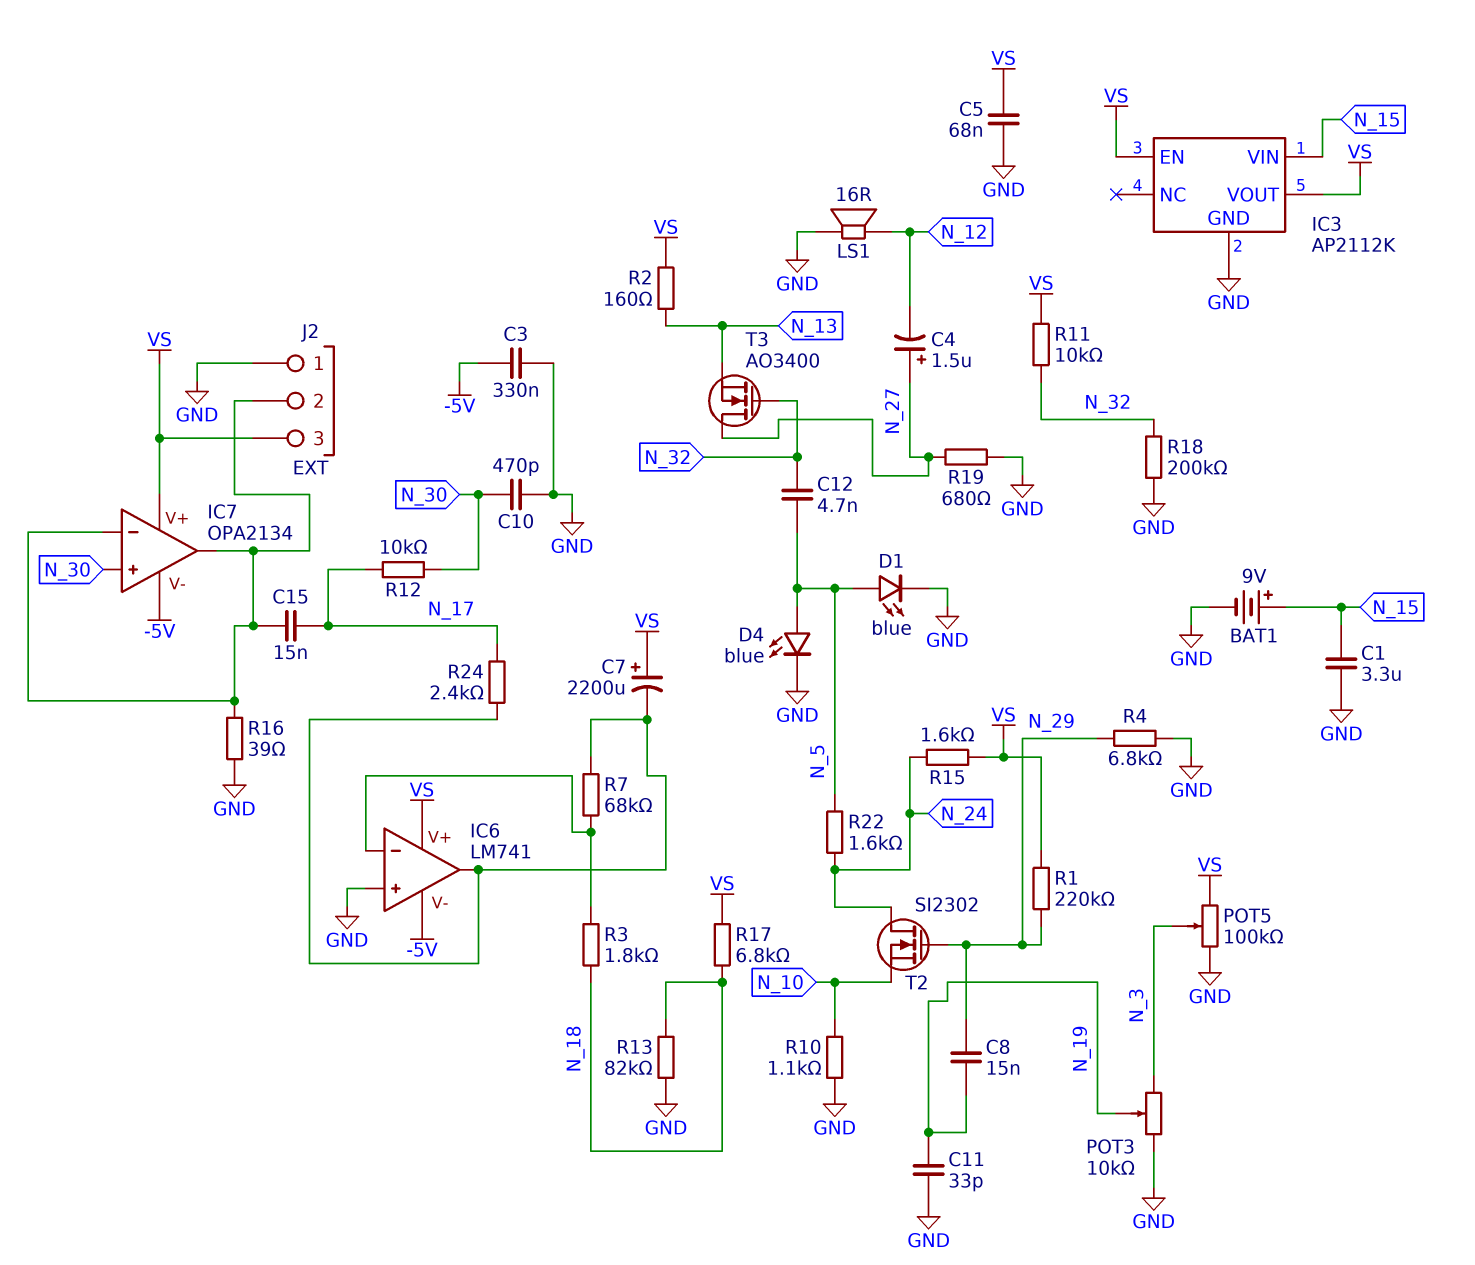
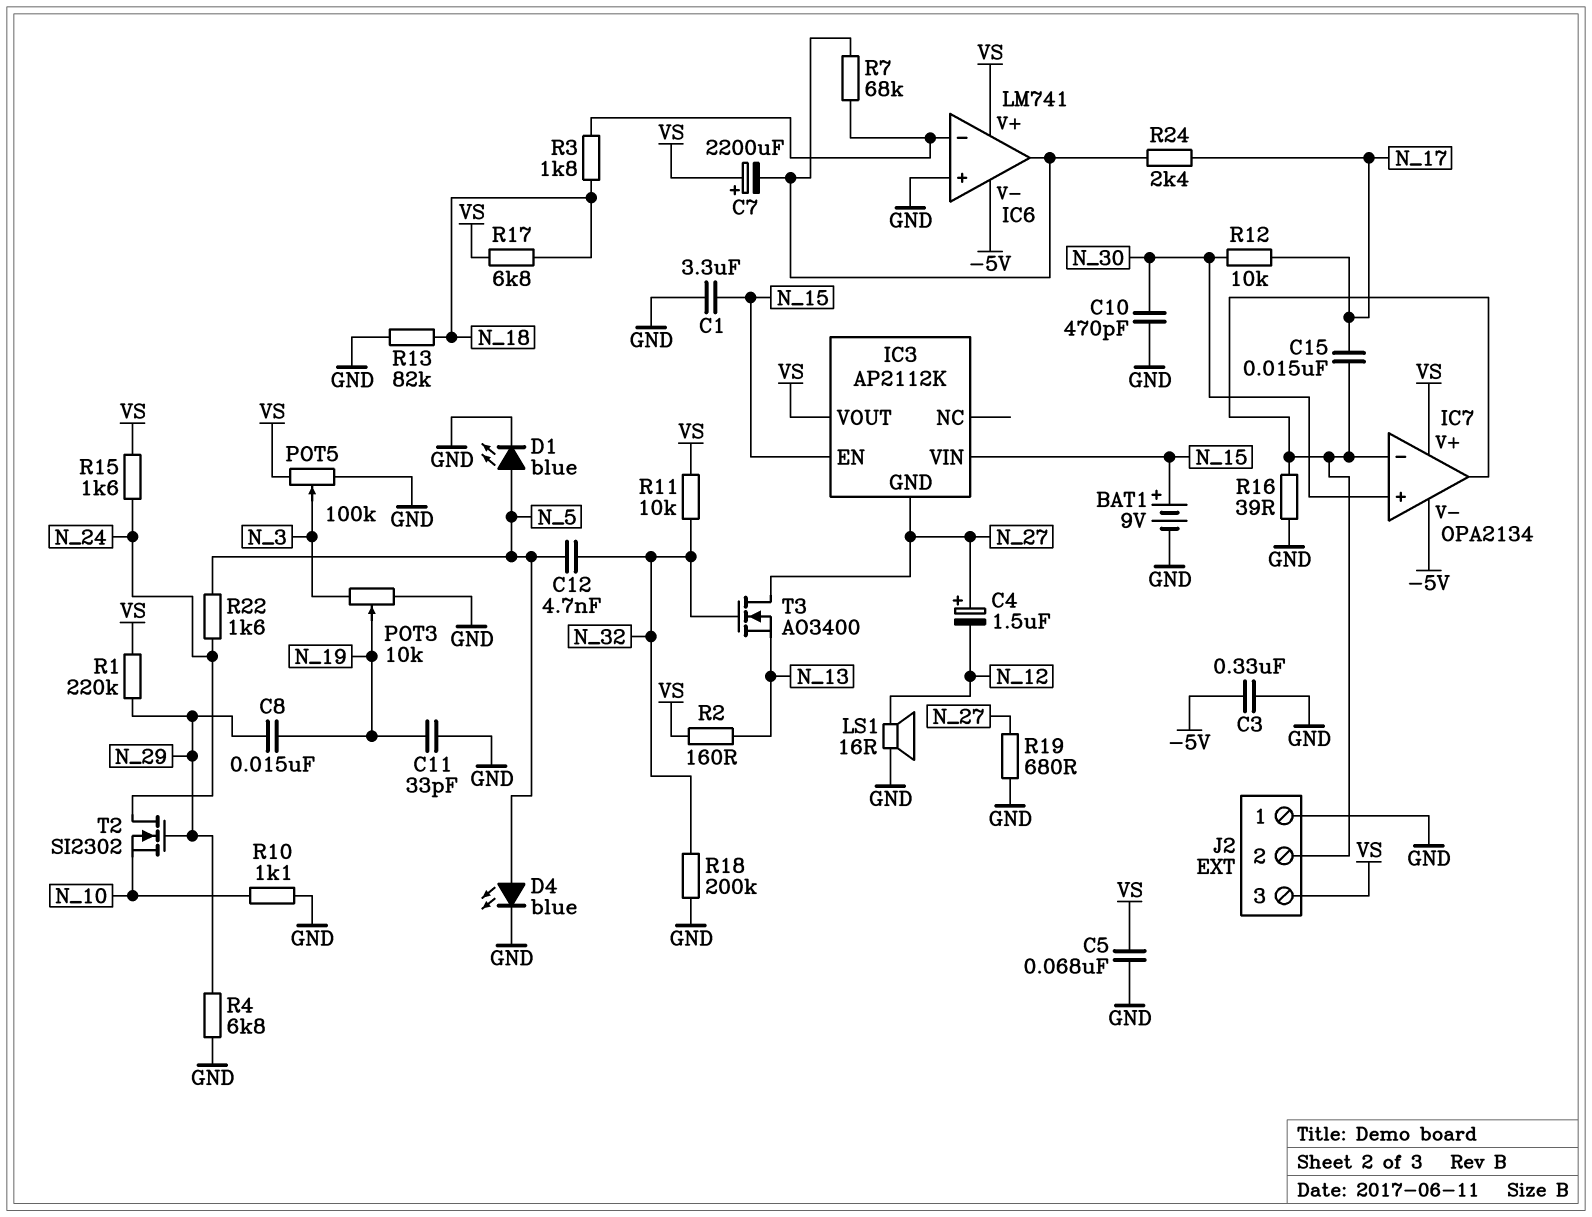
IC3 pin EN: VS -> N_15
IC3 pin GND: GND -> N_27

